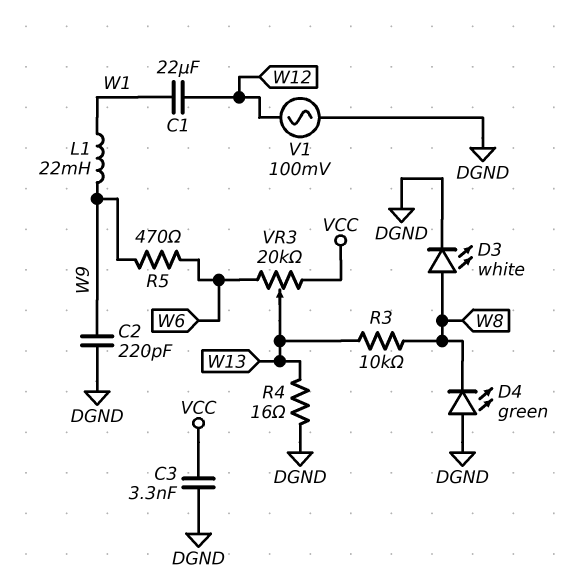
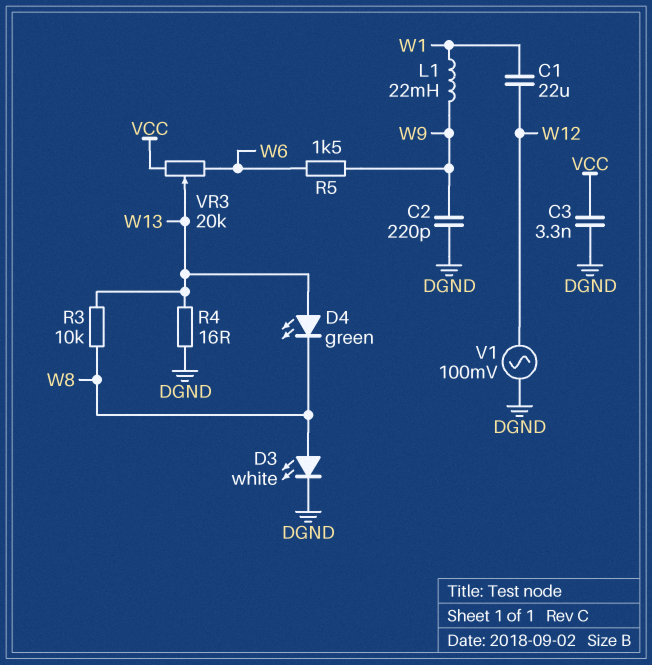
D4: LED green (A DGND, K W8) -> LED green (A W13, K W8)
R5: 470 (W6, W9) -> 1.5k (W6, W9)

